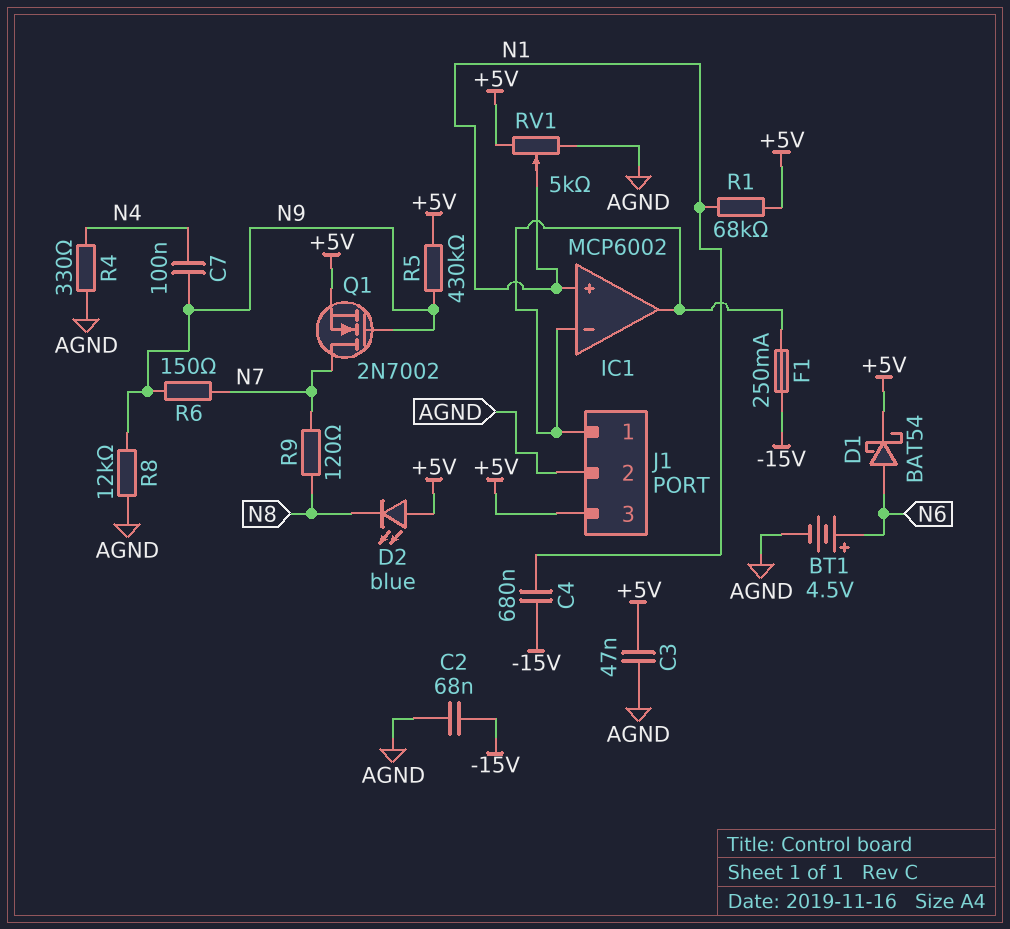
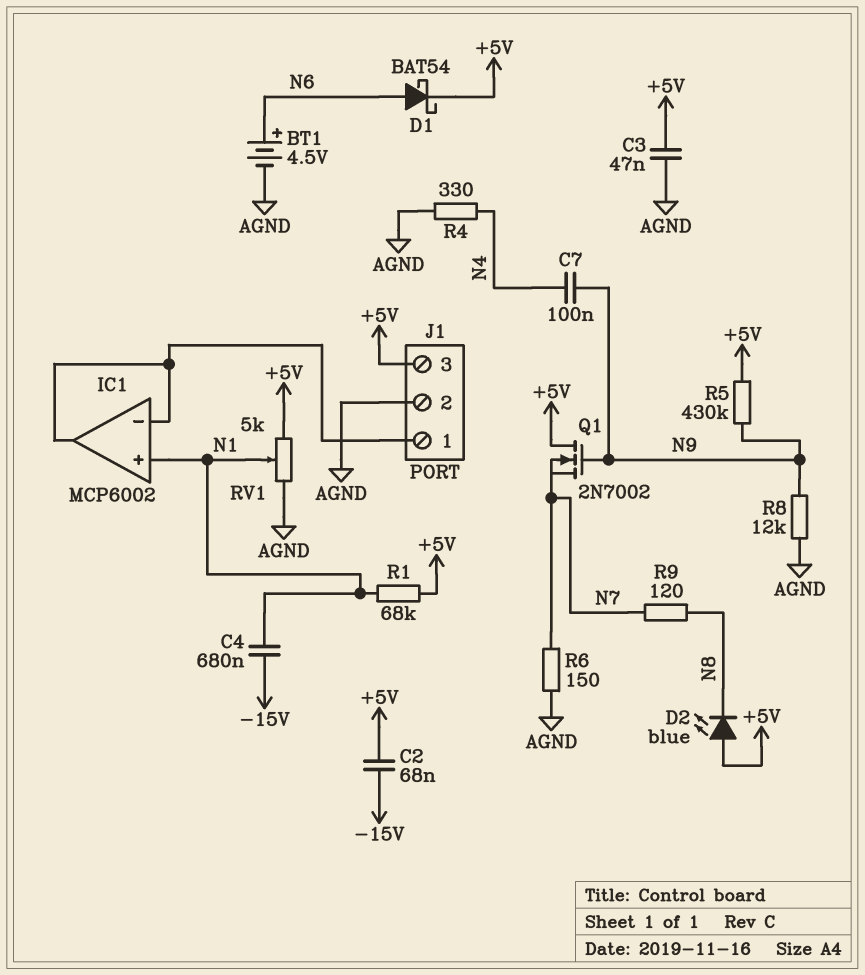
C2: 68nF (-15V, AGND) -> 68nF (+5V, -15V)
F1: 250mA (-15V, IC1/in-) -> none
Q1: NMOS 2N7002 (G N9, D N7, S +5V) -> NMOS 2N7002 (G N9, D +5V, S N7)
R6: 150 (N7, N9) -> 150 (AGND, N7)

